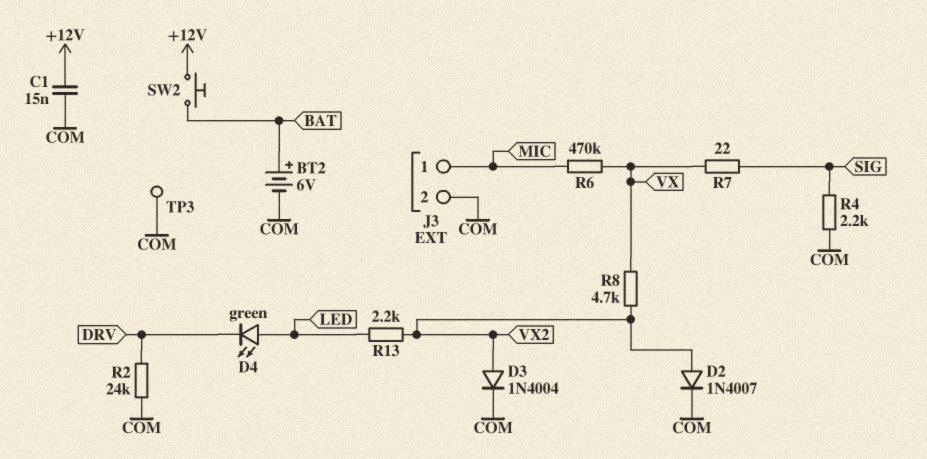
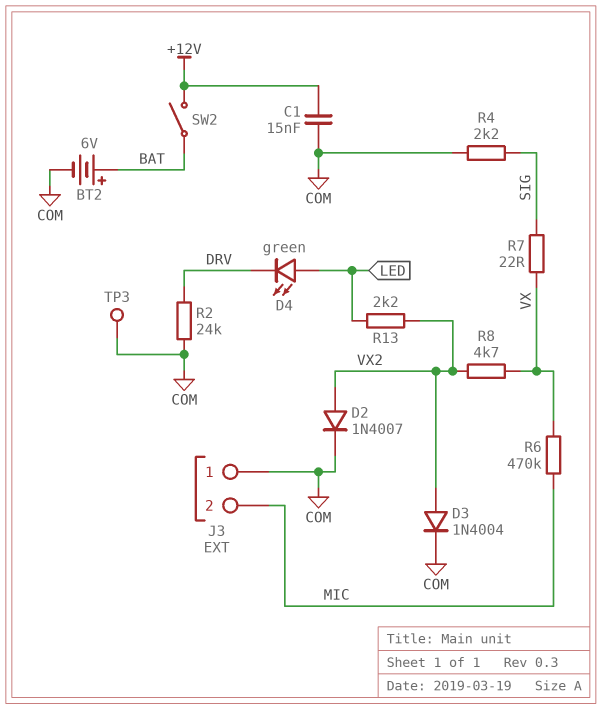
J3 pin 1: MIC -> COM
J3 pin 2: COM -> MIC
SW2: button (+12V, BAT) -> switch (+12V, BAT)

